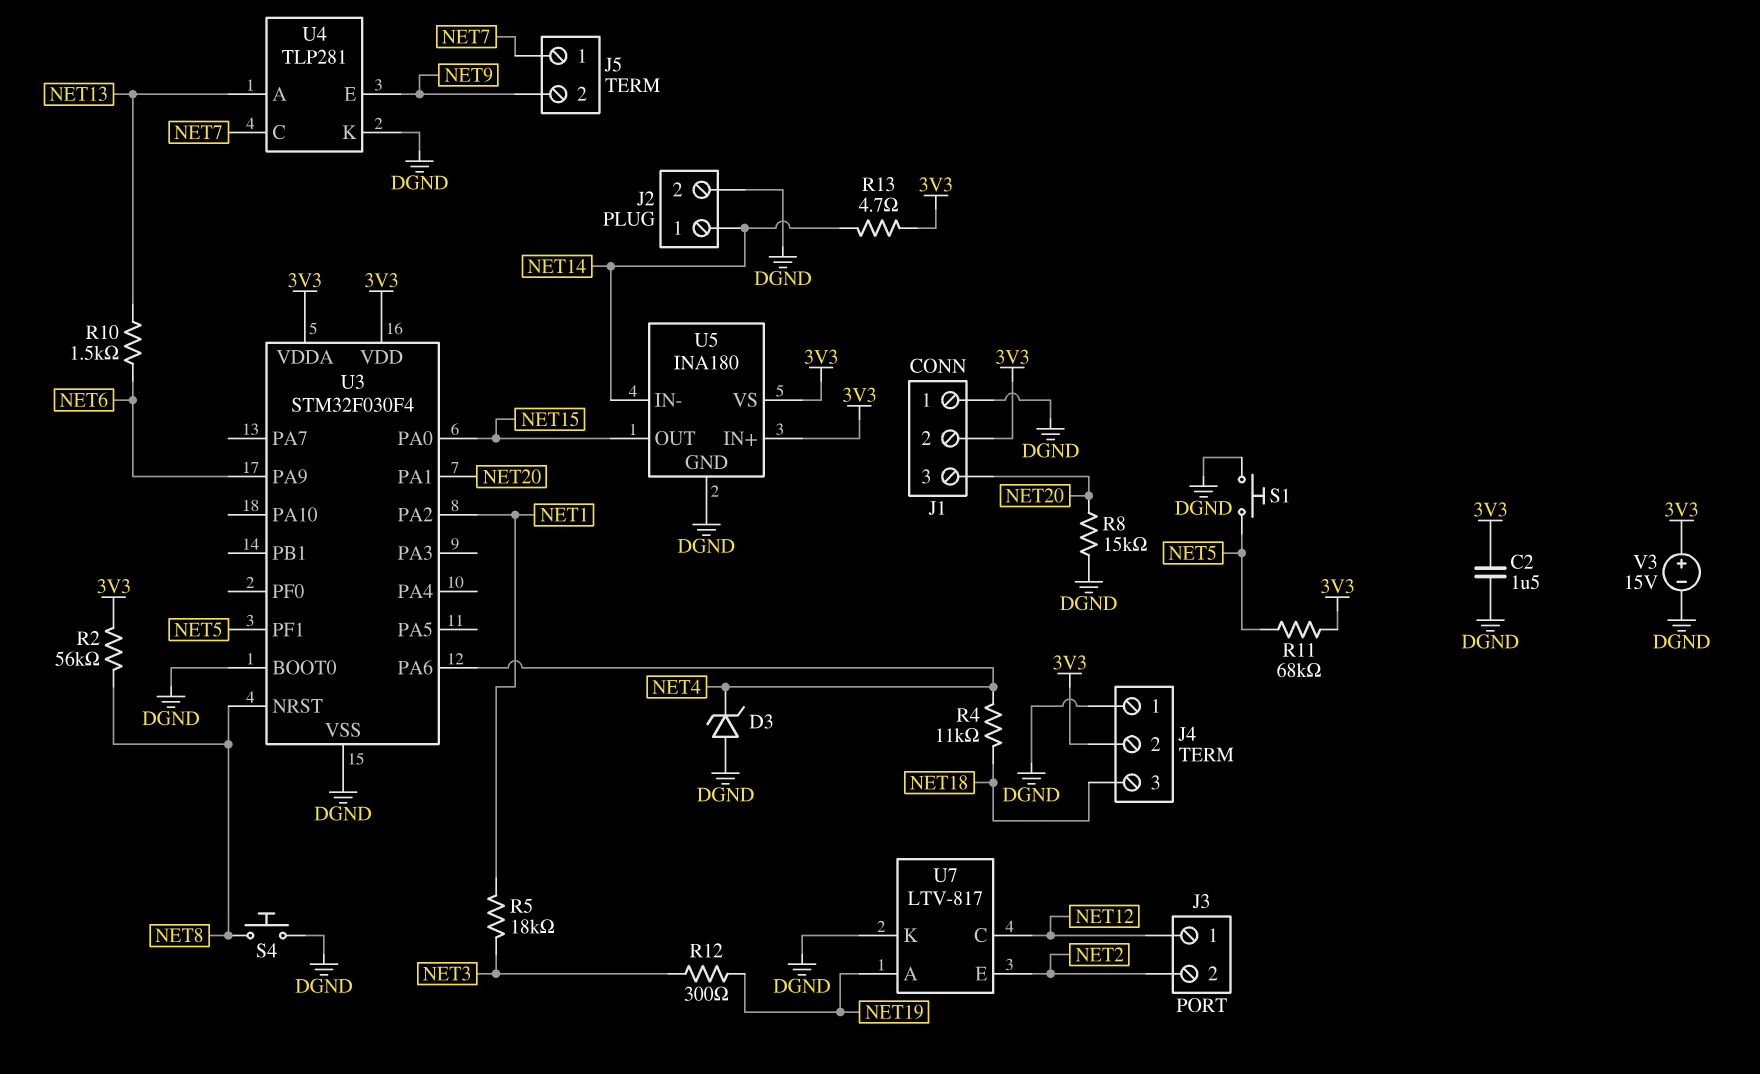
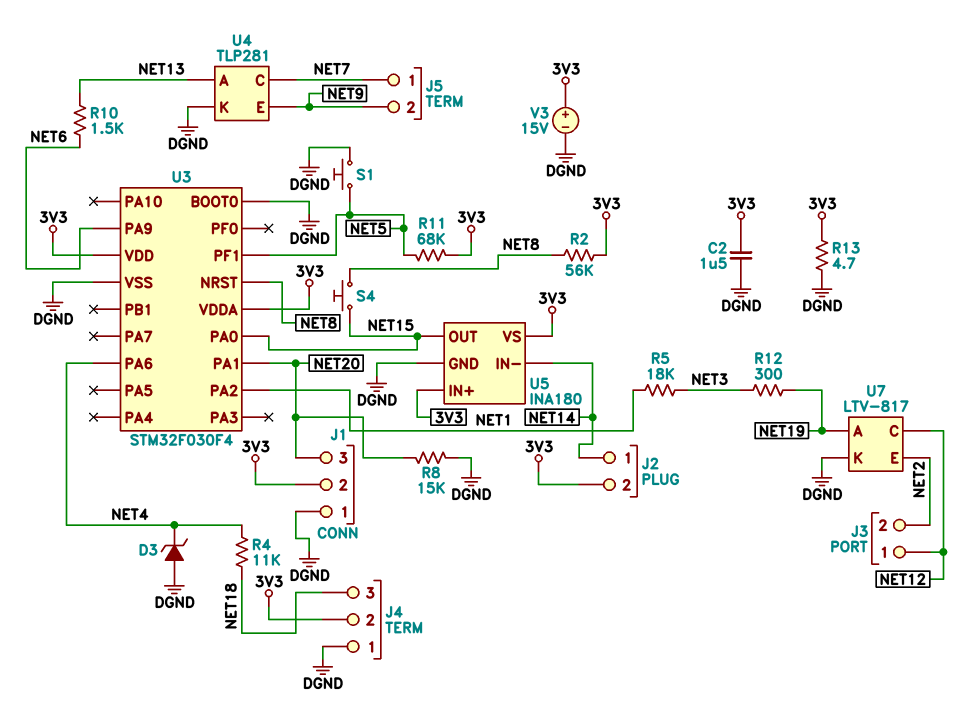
J2 pin 2: DGND -> 3V3
R13: 4.7 (3V3, NET14) -> 4.7 (3V3, DGND)
S4: button (DGND, NET8) -> button (NET8, NET15)

